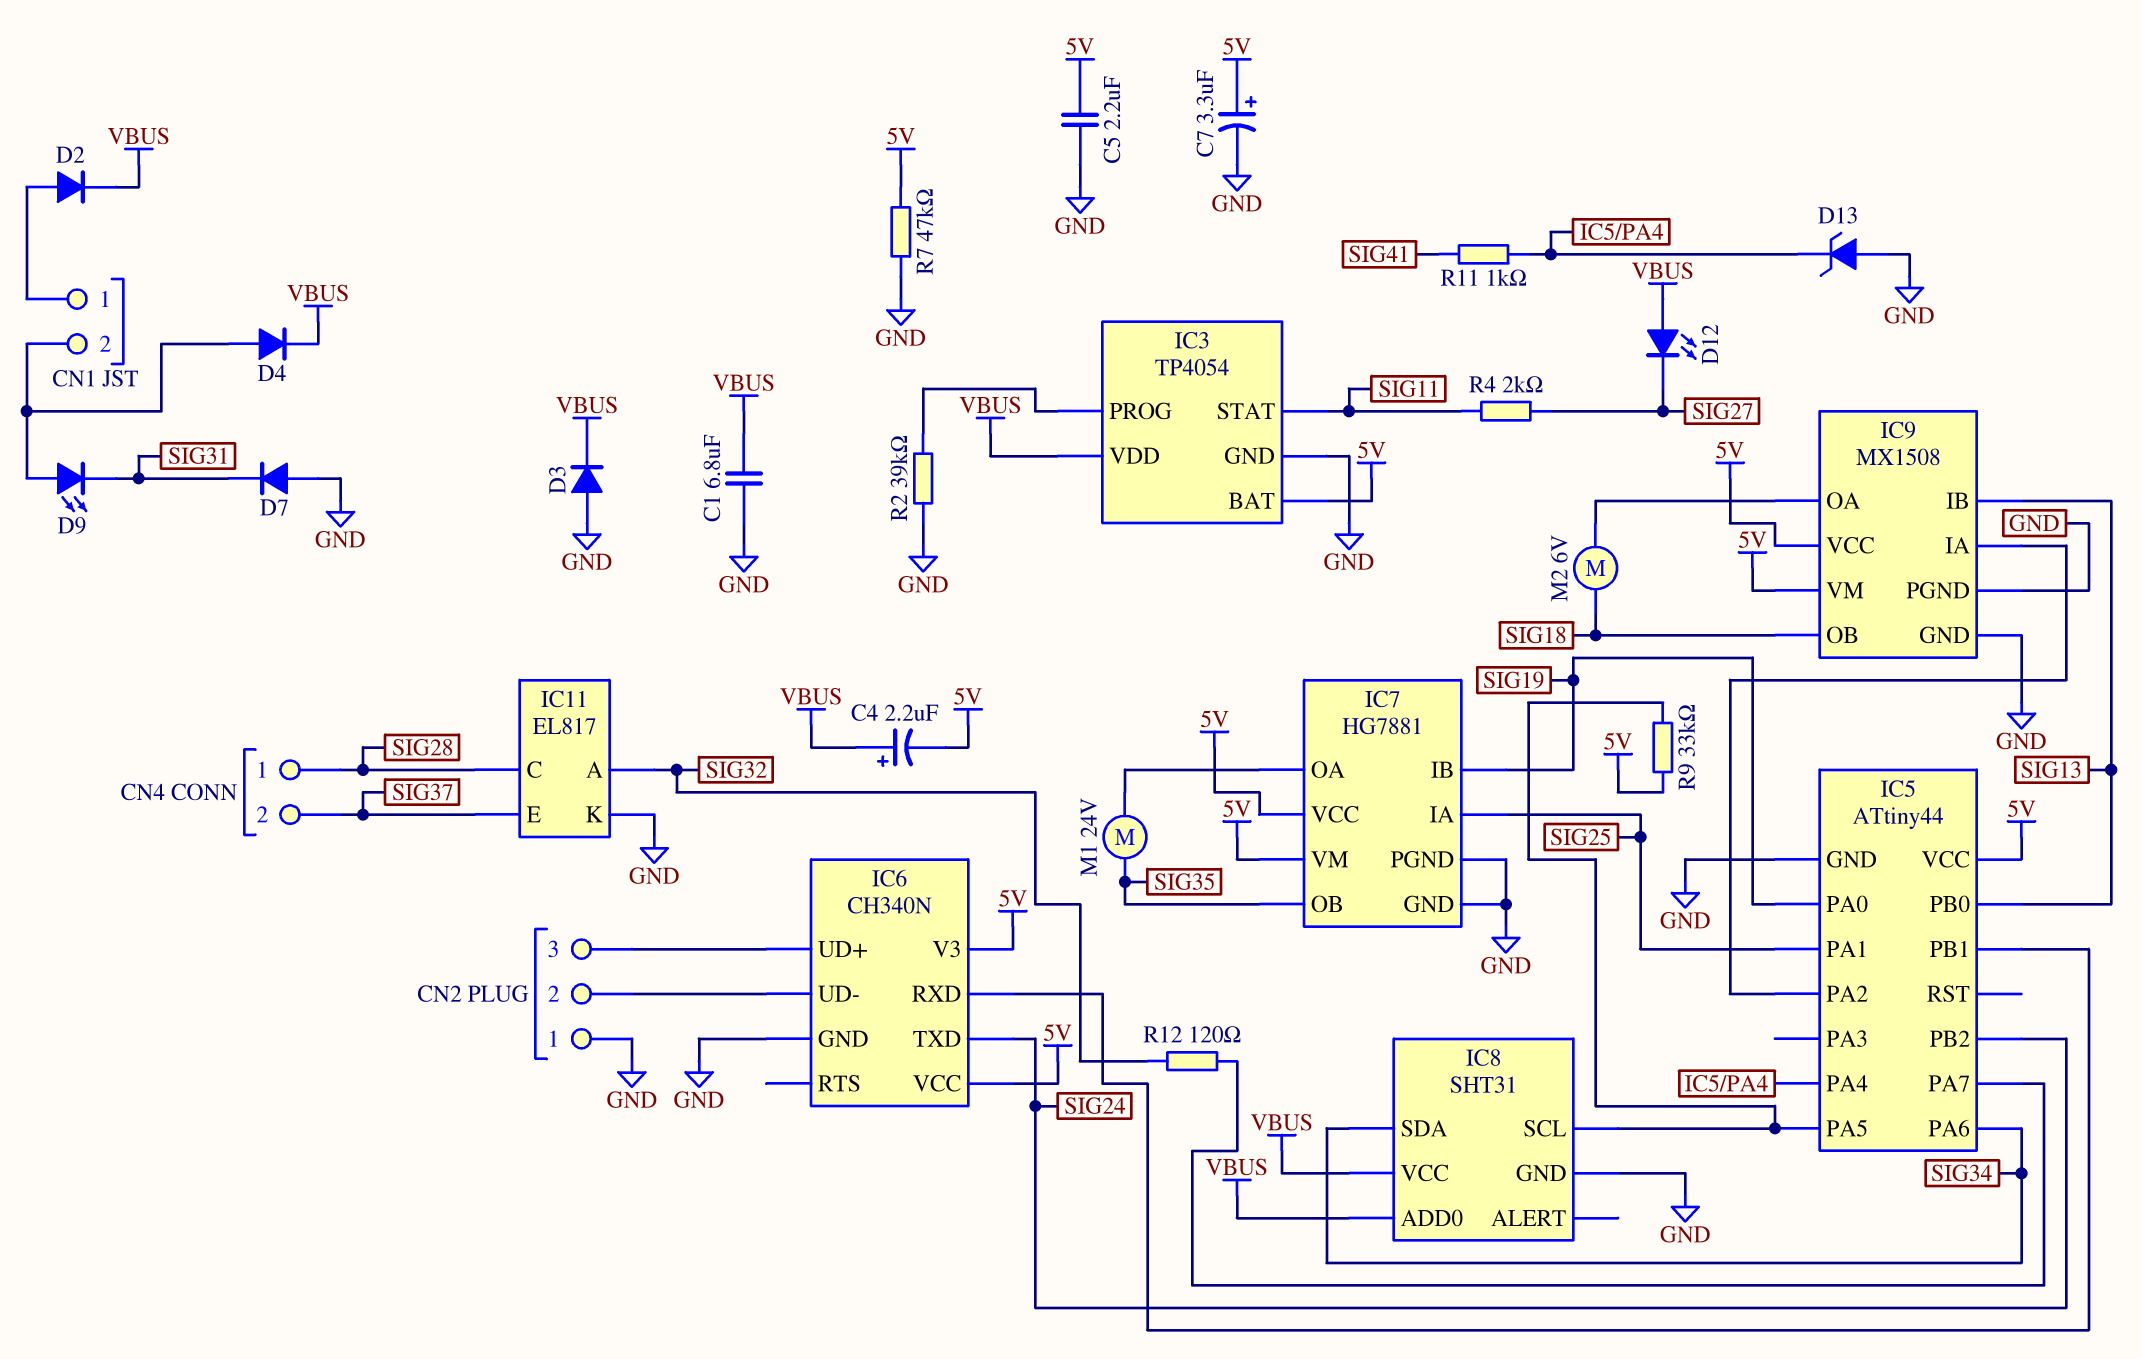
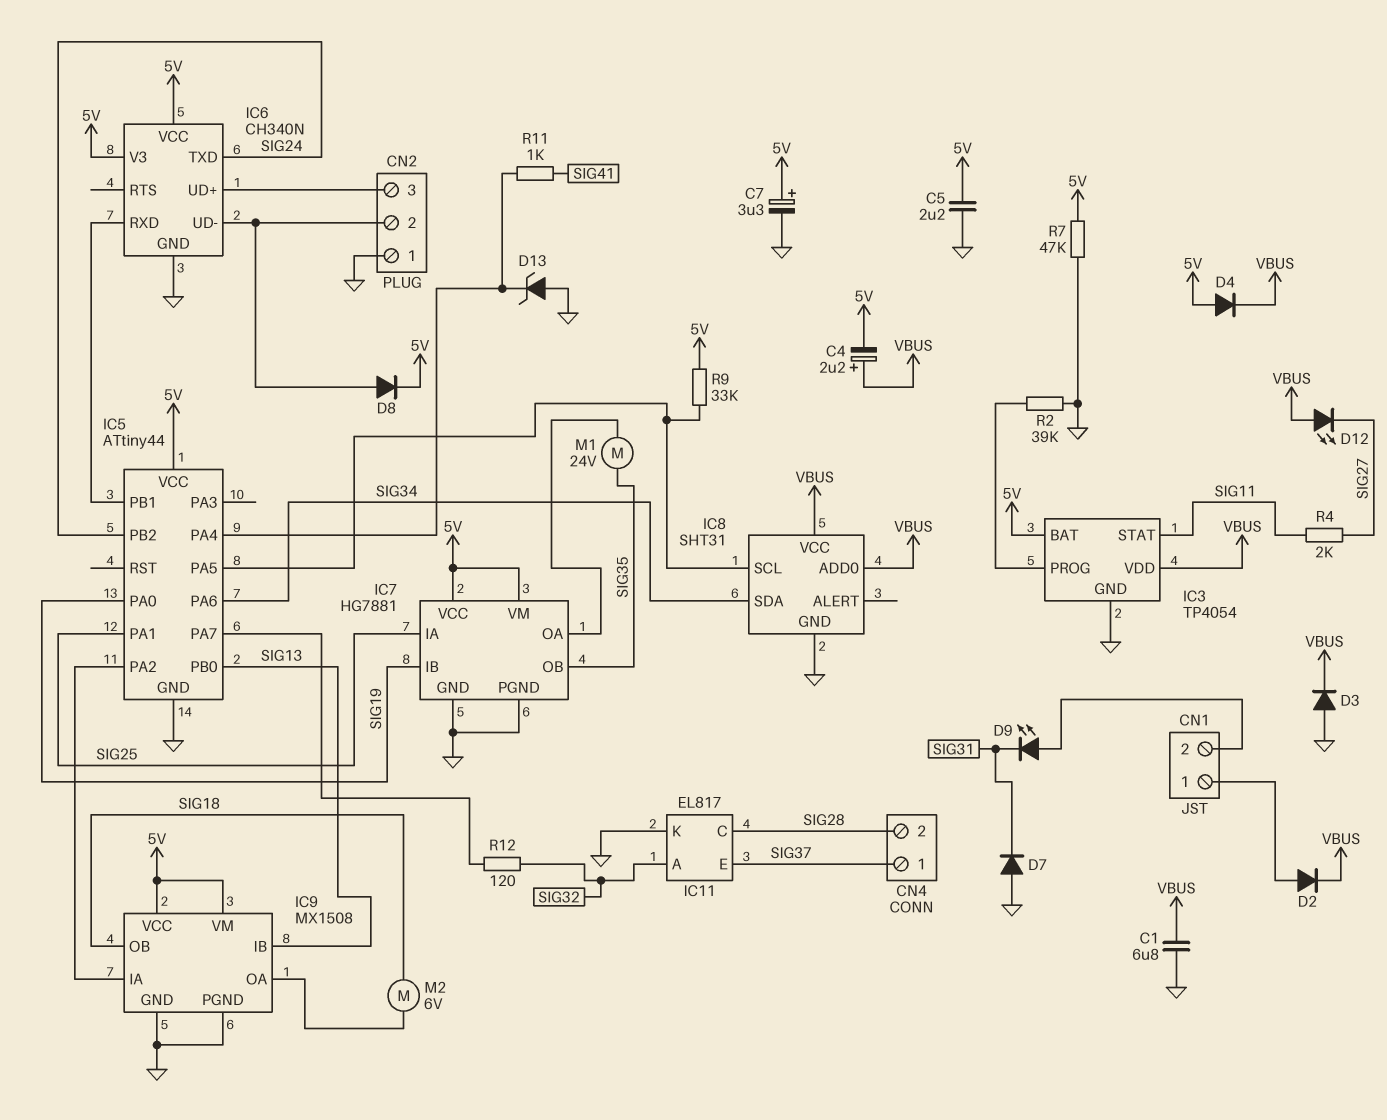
CN4 pin 1: SIG28 -> SIG37
CN4 pin 2: SIG37 -> SIG28
D4: diode (A CN1/2, K VBUS) -> diode (A 5V, K VBUS)
D8: none -> diode (A CN2/2, K 5V)

